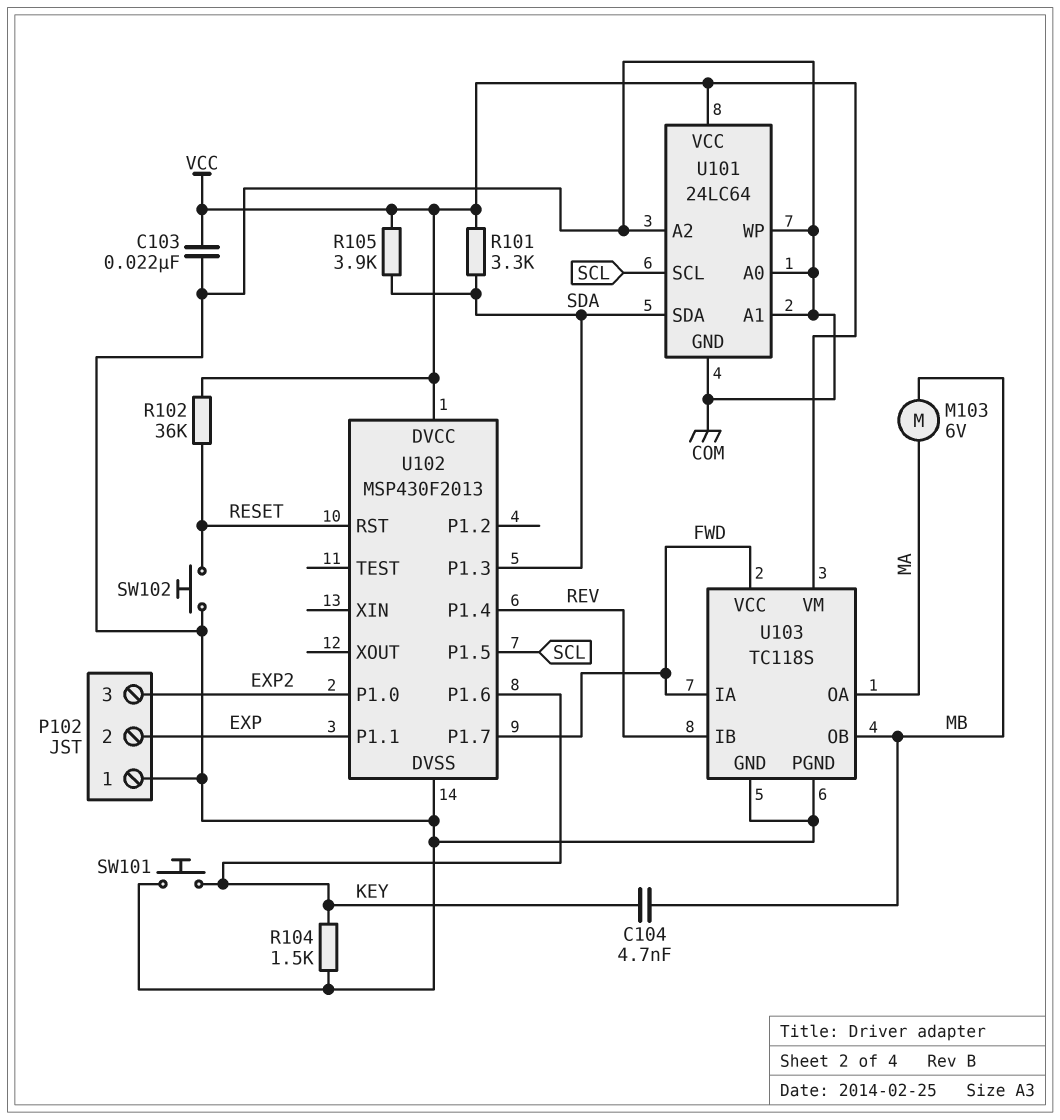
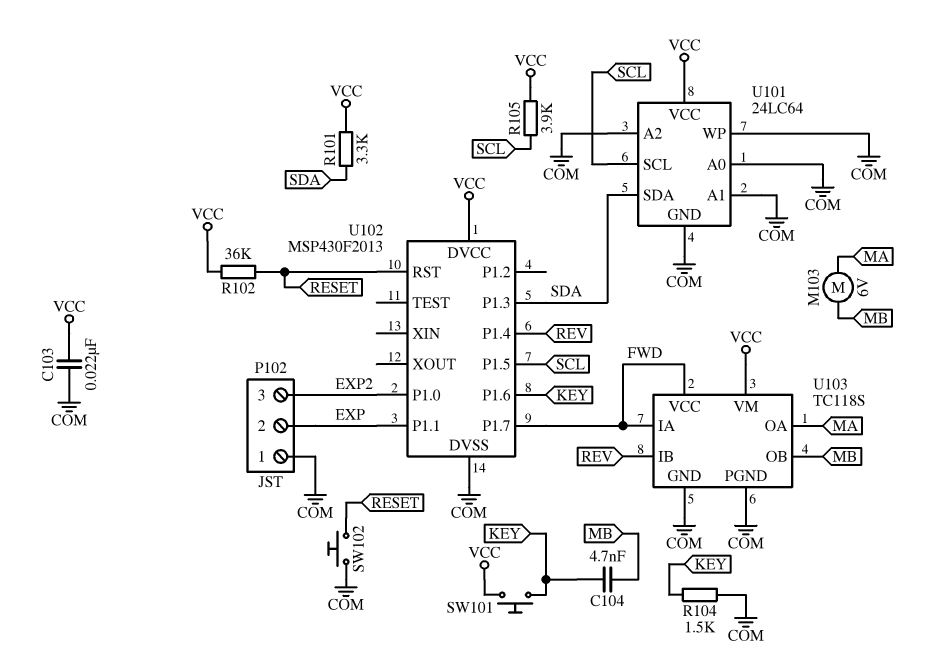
R105: 3.9k (SDA, VCC) -> 3.9k (SCL, VCC)
SW101: button (COM, KEY) -> button (KEY, VCC)

